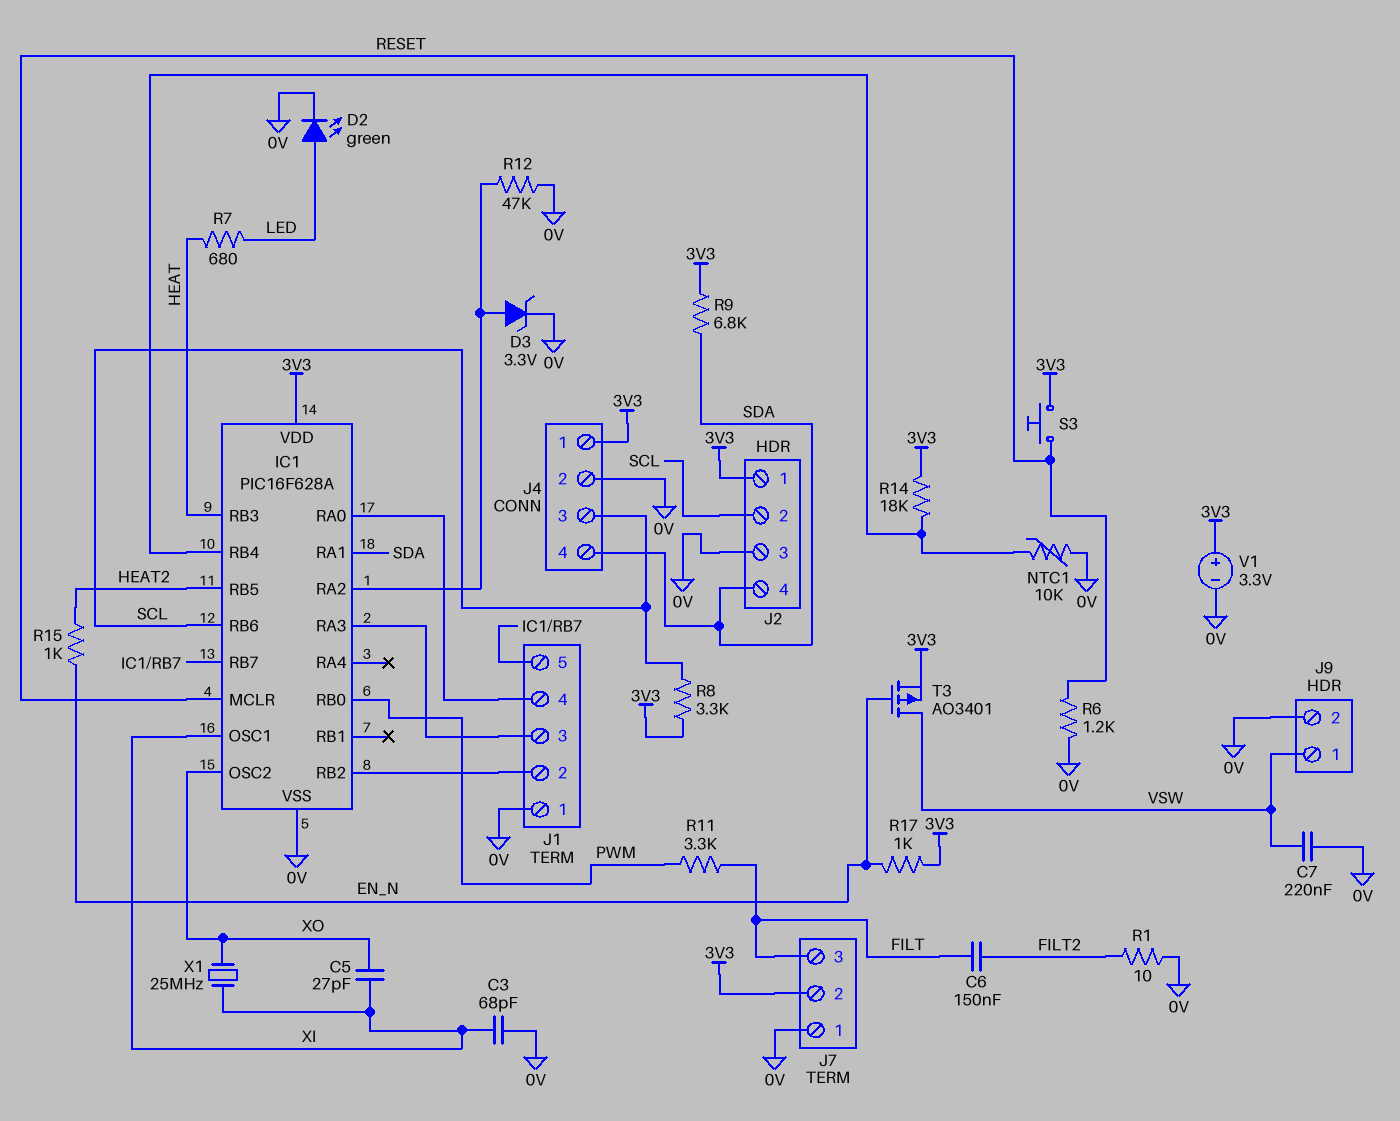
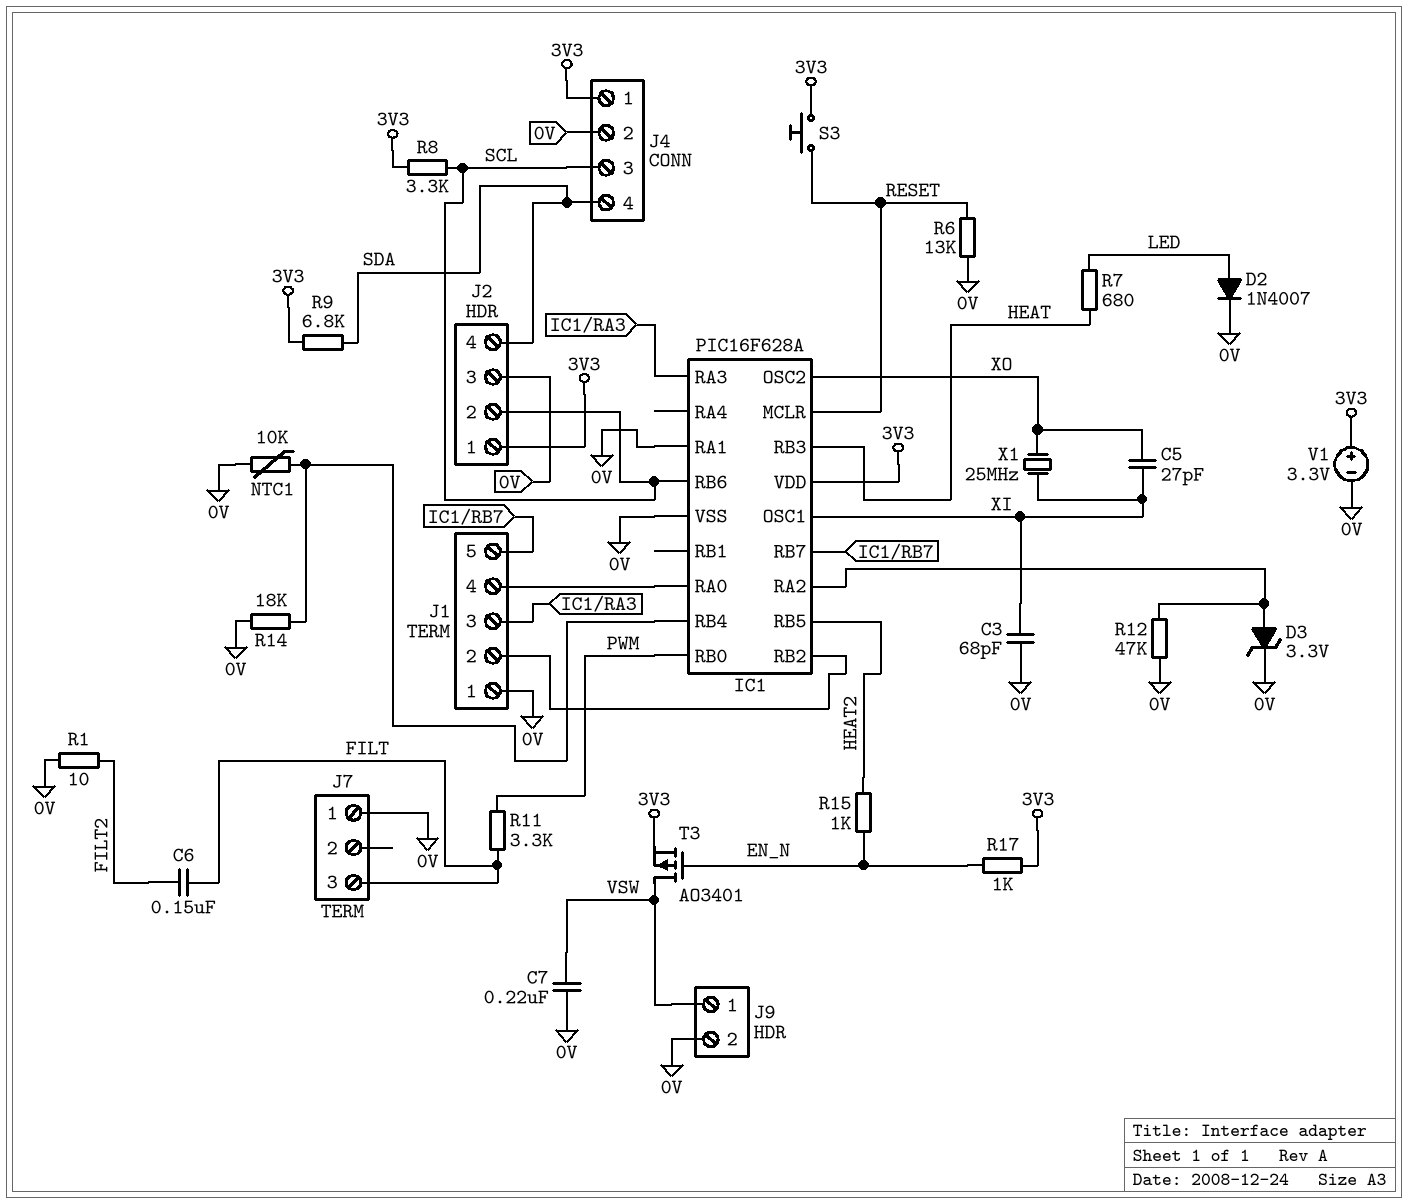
D2: LED green (A LED, K 0V) -> diode 1N4007 (A LED, K 0V)
IC1 pin RA1: SDA -> 0V
J7 pin 2: 3V3 -> none
R6: 1.2k (0V, RESET) -> 13k (0V, RESET)
R14: 18k (3V3, IC1/RB4) -> 18k (0V, IC1/RB4)

